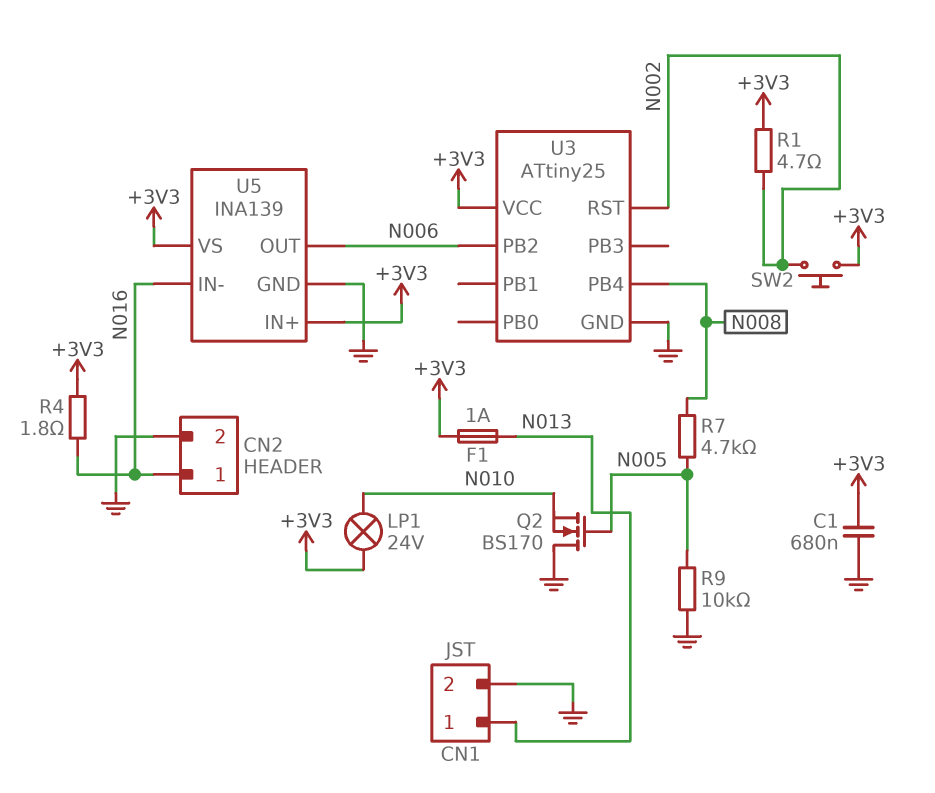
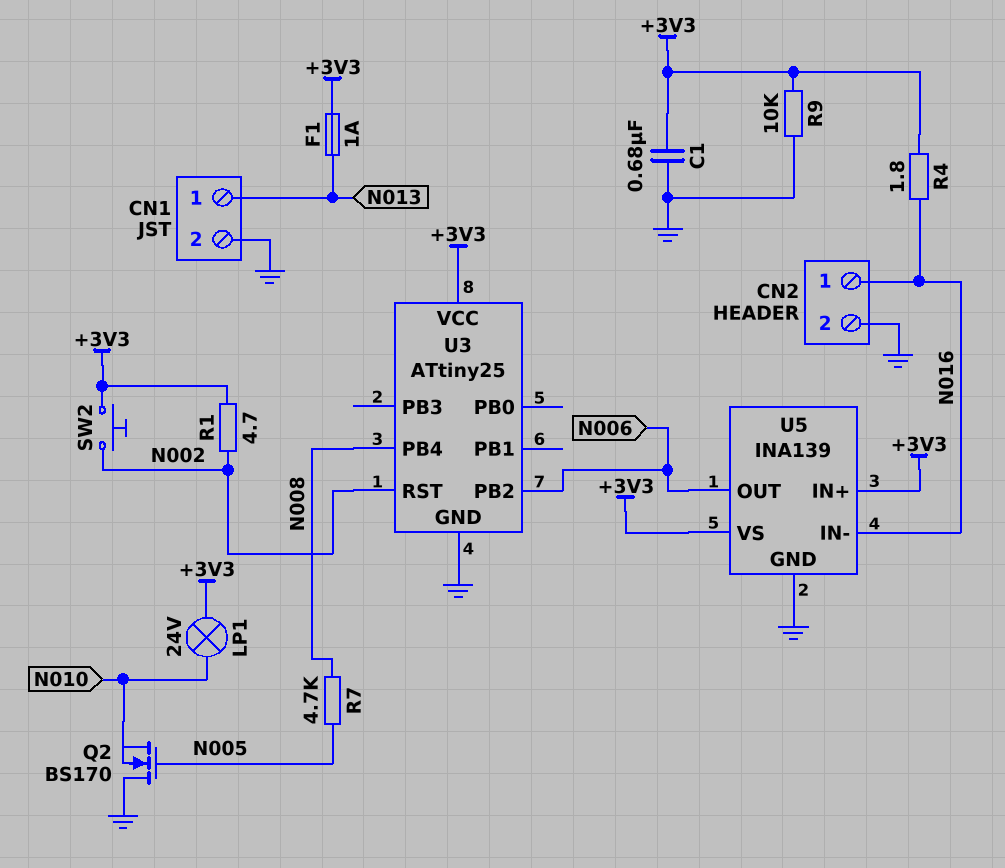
R9: 10k (GND, N005) -> 10k (+3V3, GND)

